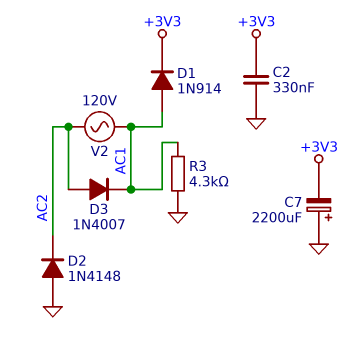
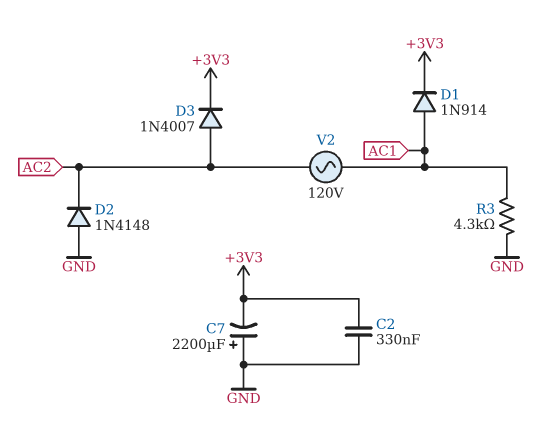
D3: diode 1N4007 (A AC2, K AC1) -> diode 1N4007 (A AC2, K +3V3)

